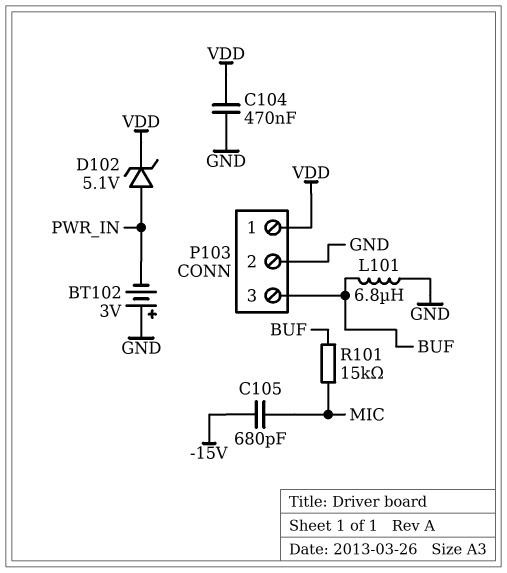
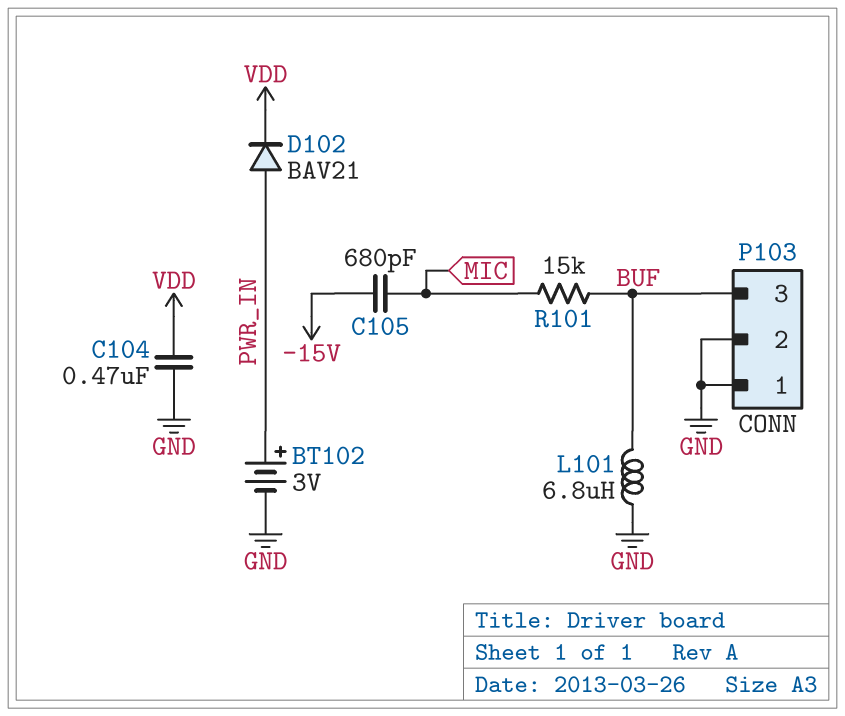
BT102: 3V (plus GND, minus PWR_IN) -> 3V (plus PWR_IN, minus GND)
D102: zener 5.1V (A PWR_IN, K VDD) -> diode BAV21 (A PWR_IN, K VDD)
P103 pin 1: VDD -> GND

